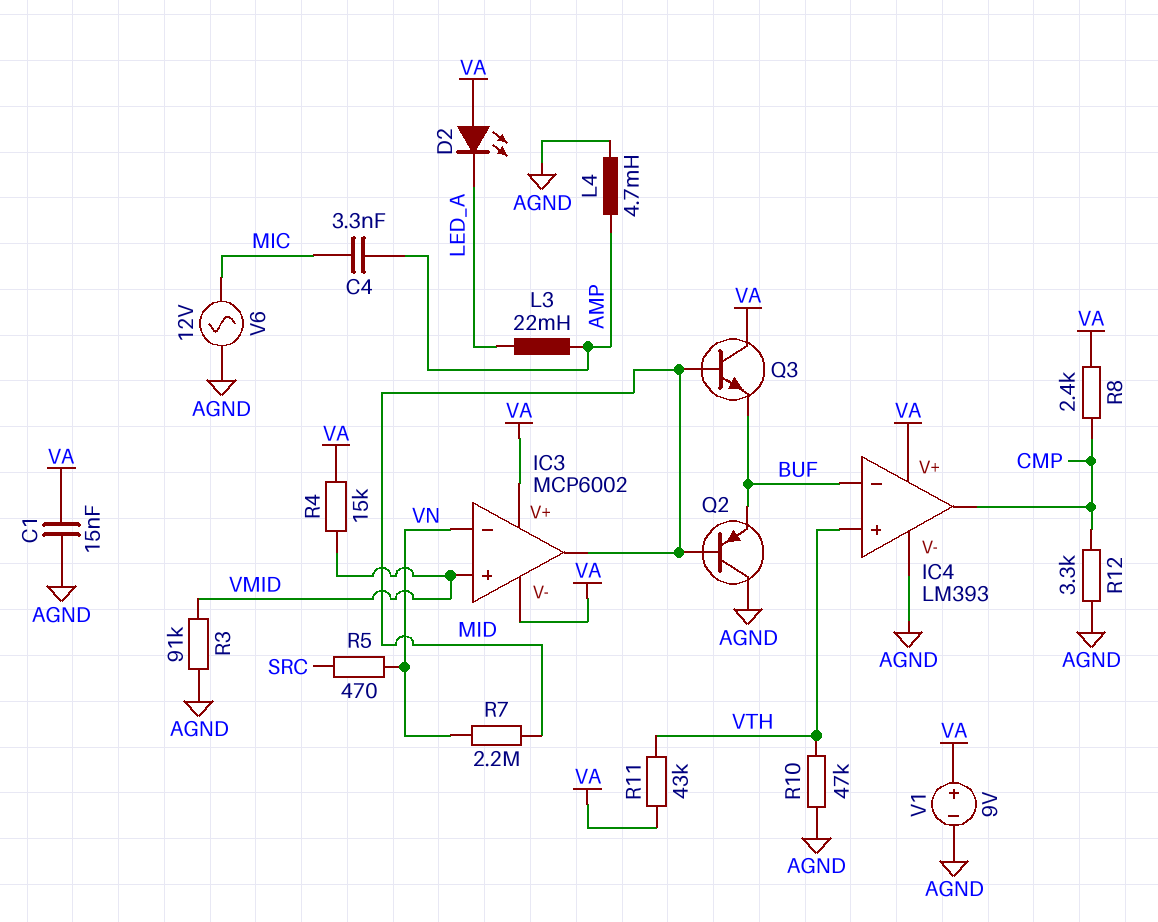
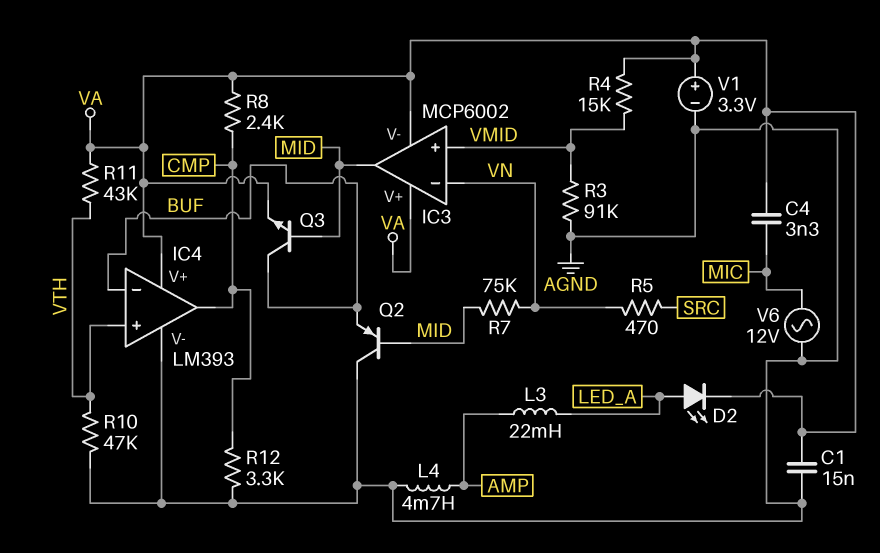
C4: 3.3nF (AMP, MIC) -> 3.3nF (MIC, VA)
D2: LED (A VA, K LED_A) -> LED (A LED_A, K VA)
Q3: NPN (B MID, C VA, E BUF) -> NPN (B MID, C BUF, E VA)
R7: 2.2M (MID, VN) -> 75k (MID, VN)
V1: 9V (plus VA, minus AGND) -> 3.3V (plus VA, minus AGND)

